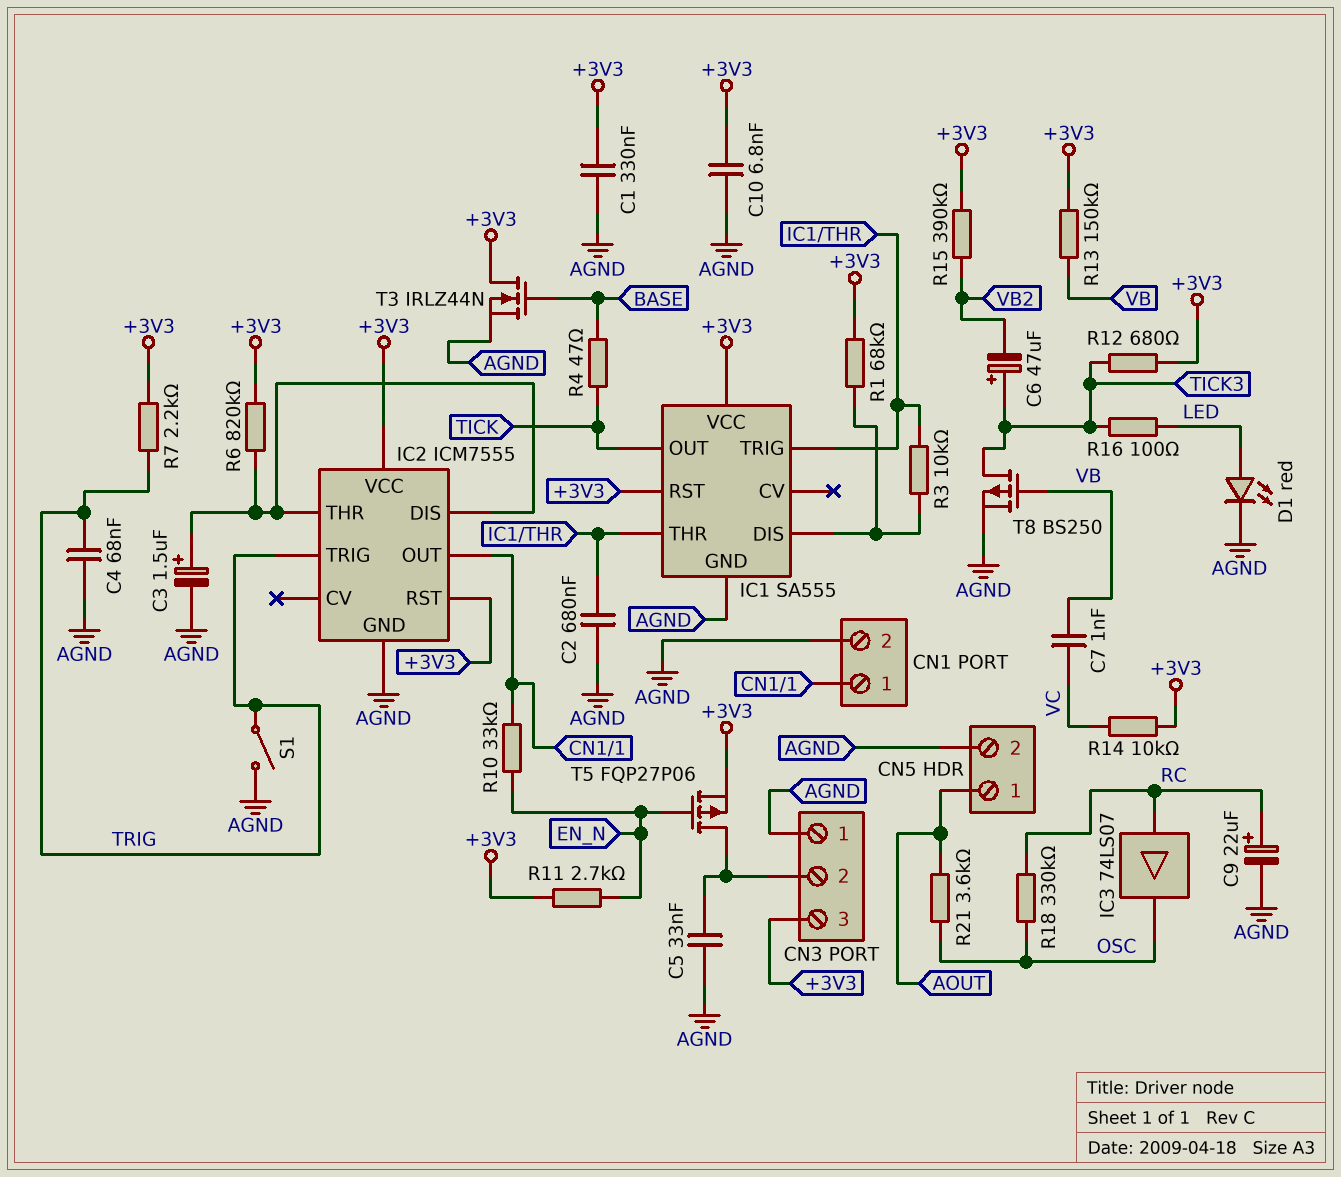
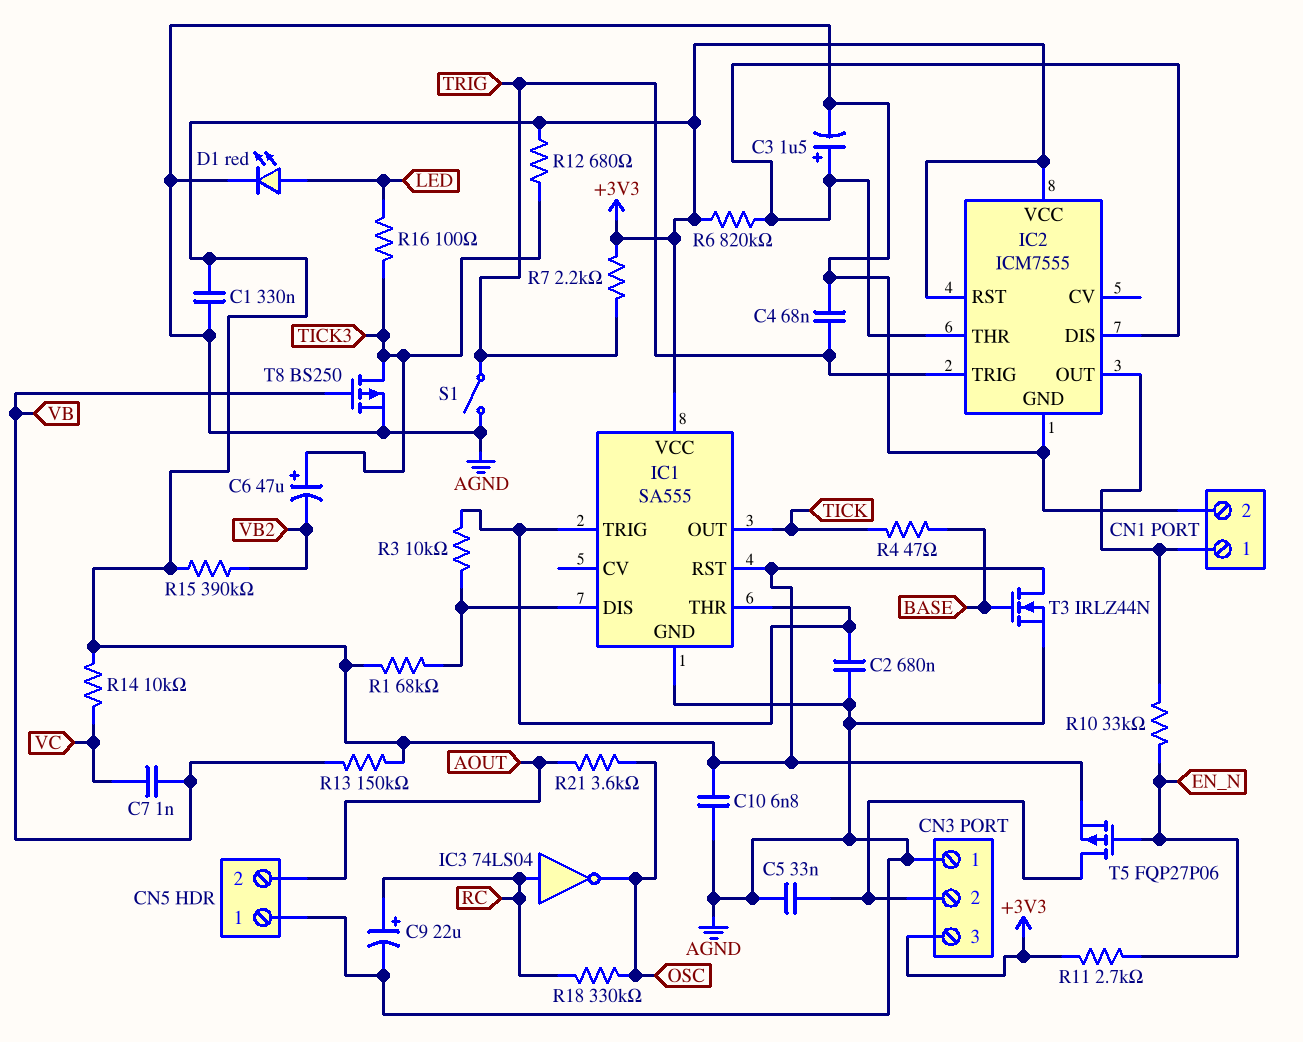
CN5 pin 1: AOUT -> AGND
CN5 pin 2: AGND -> AOUT
IC3: buffer 74LS07 (in RC, out OSC) -> NOT 74LS04 (in RC, out OSC)

